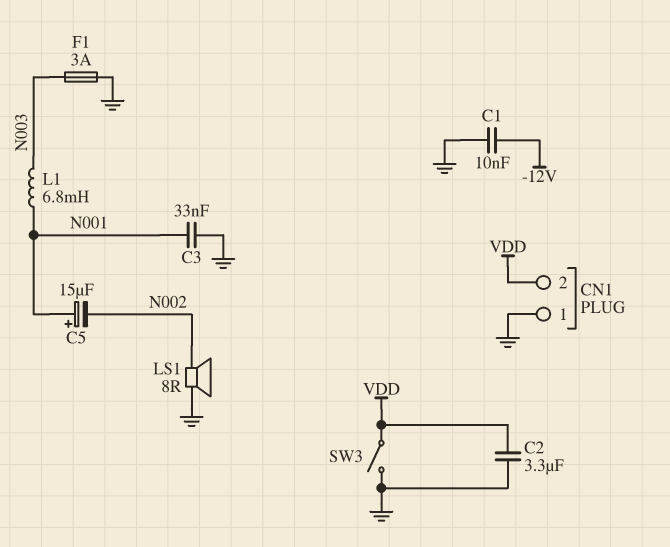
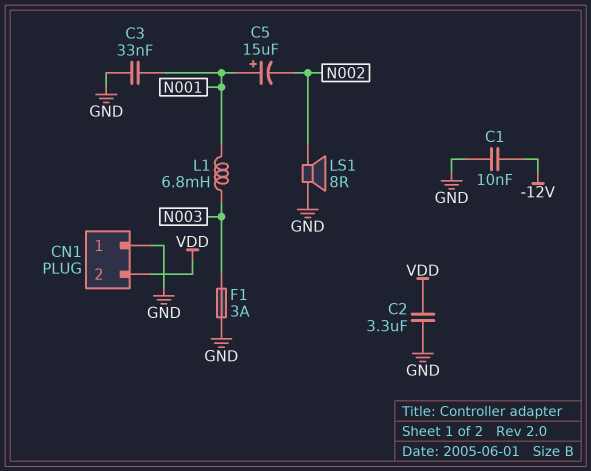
SW3: switch (GND, VDD) -> none

